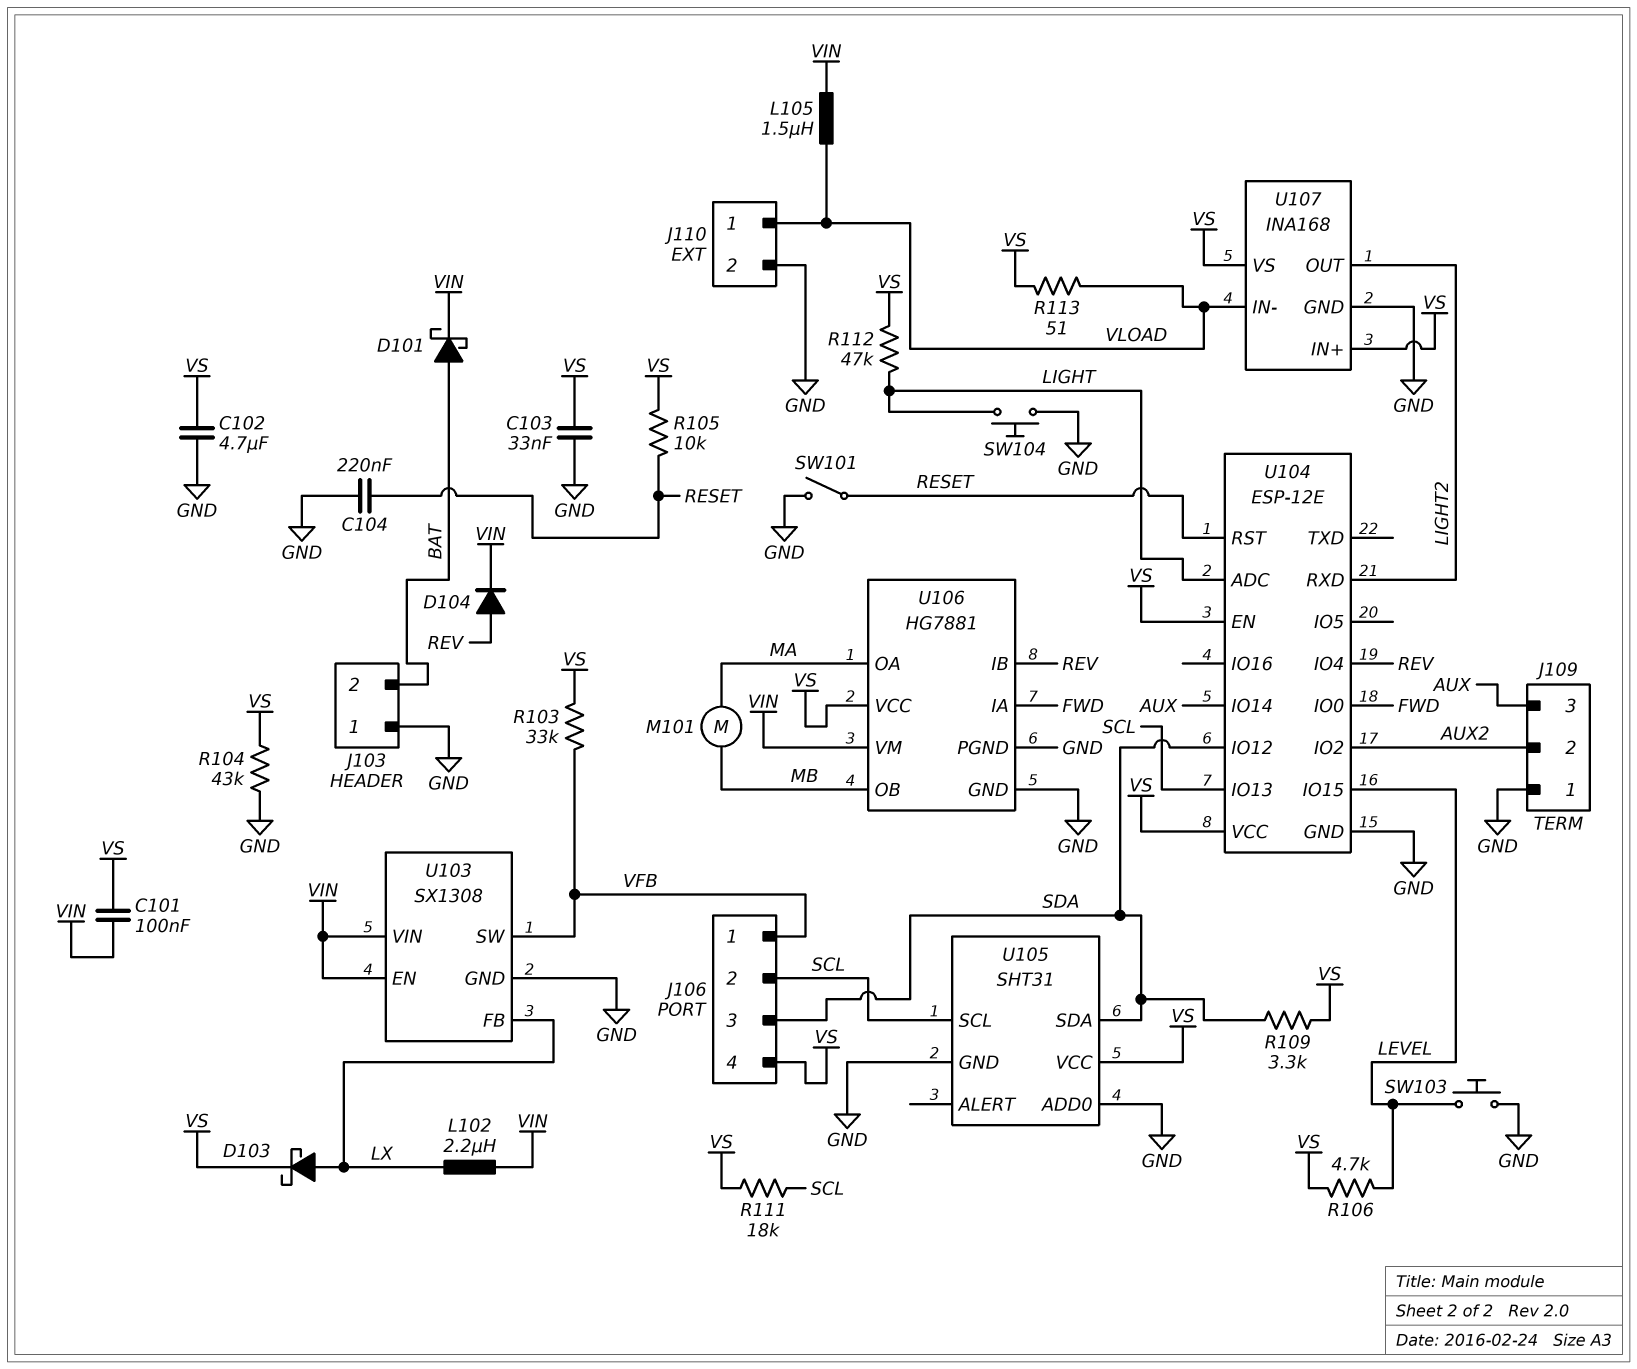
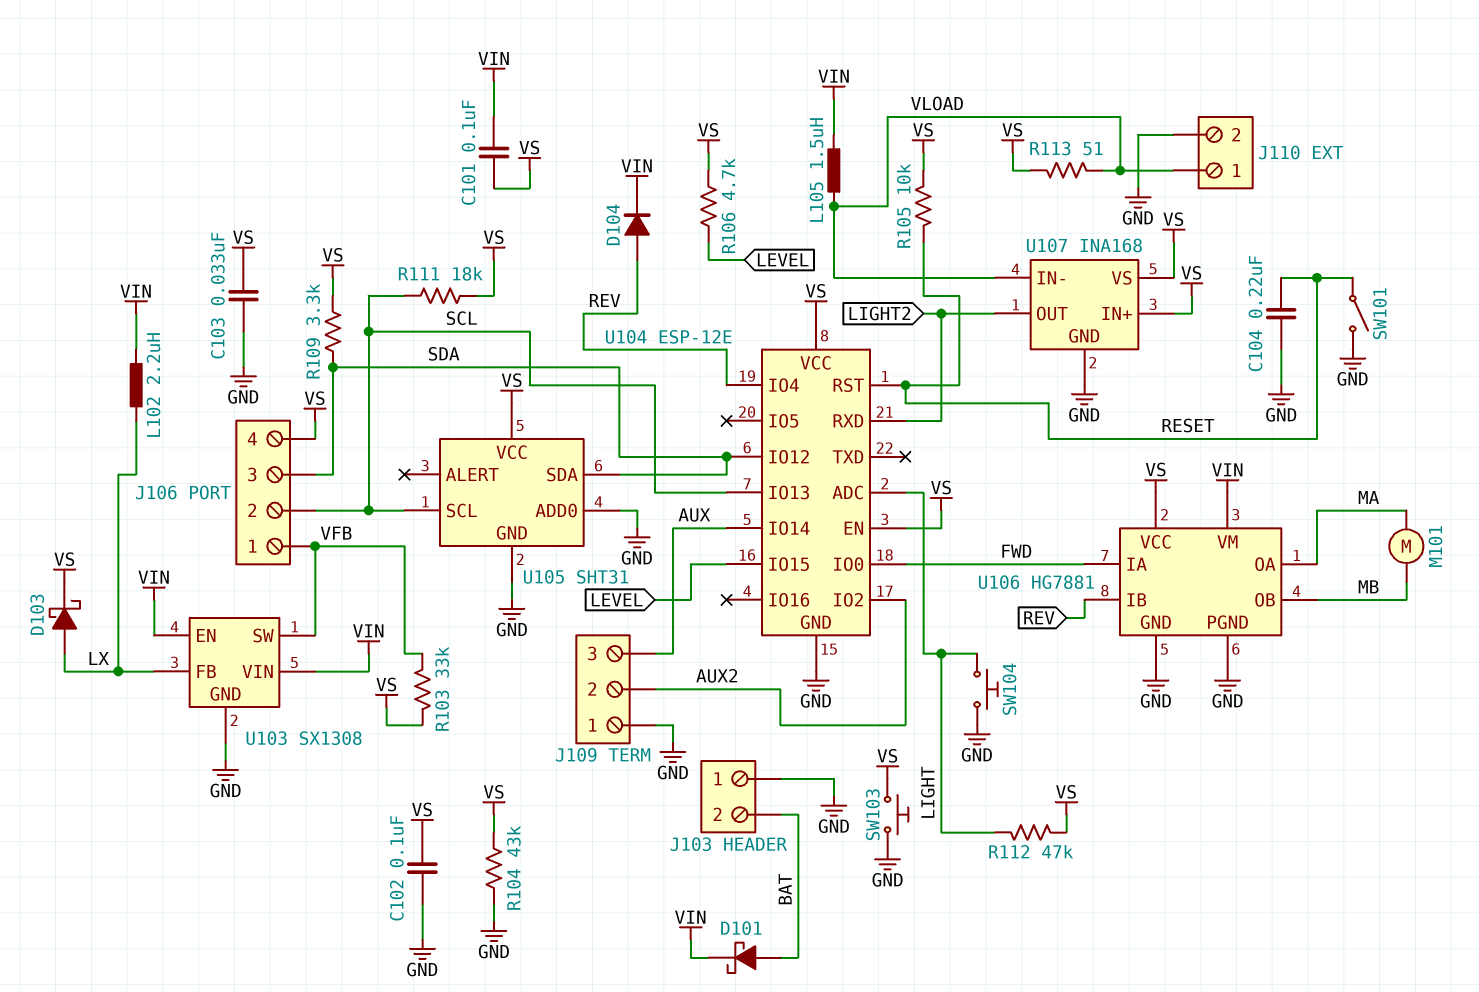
C102: 4.7uF (GND, VS) -> 100nF (GND, VS)
SW103: button (GND, LEVEL) -> button (GND, VS)

